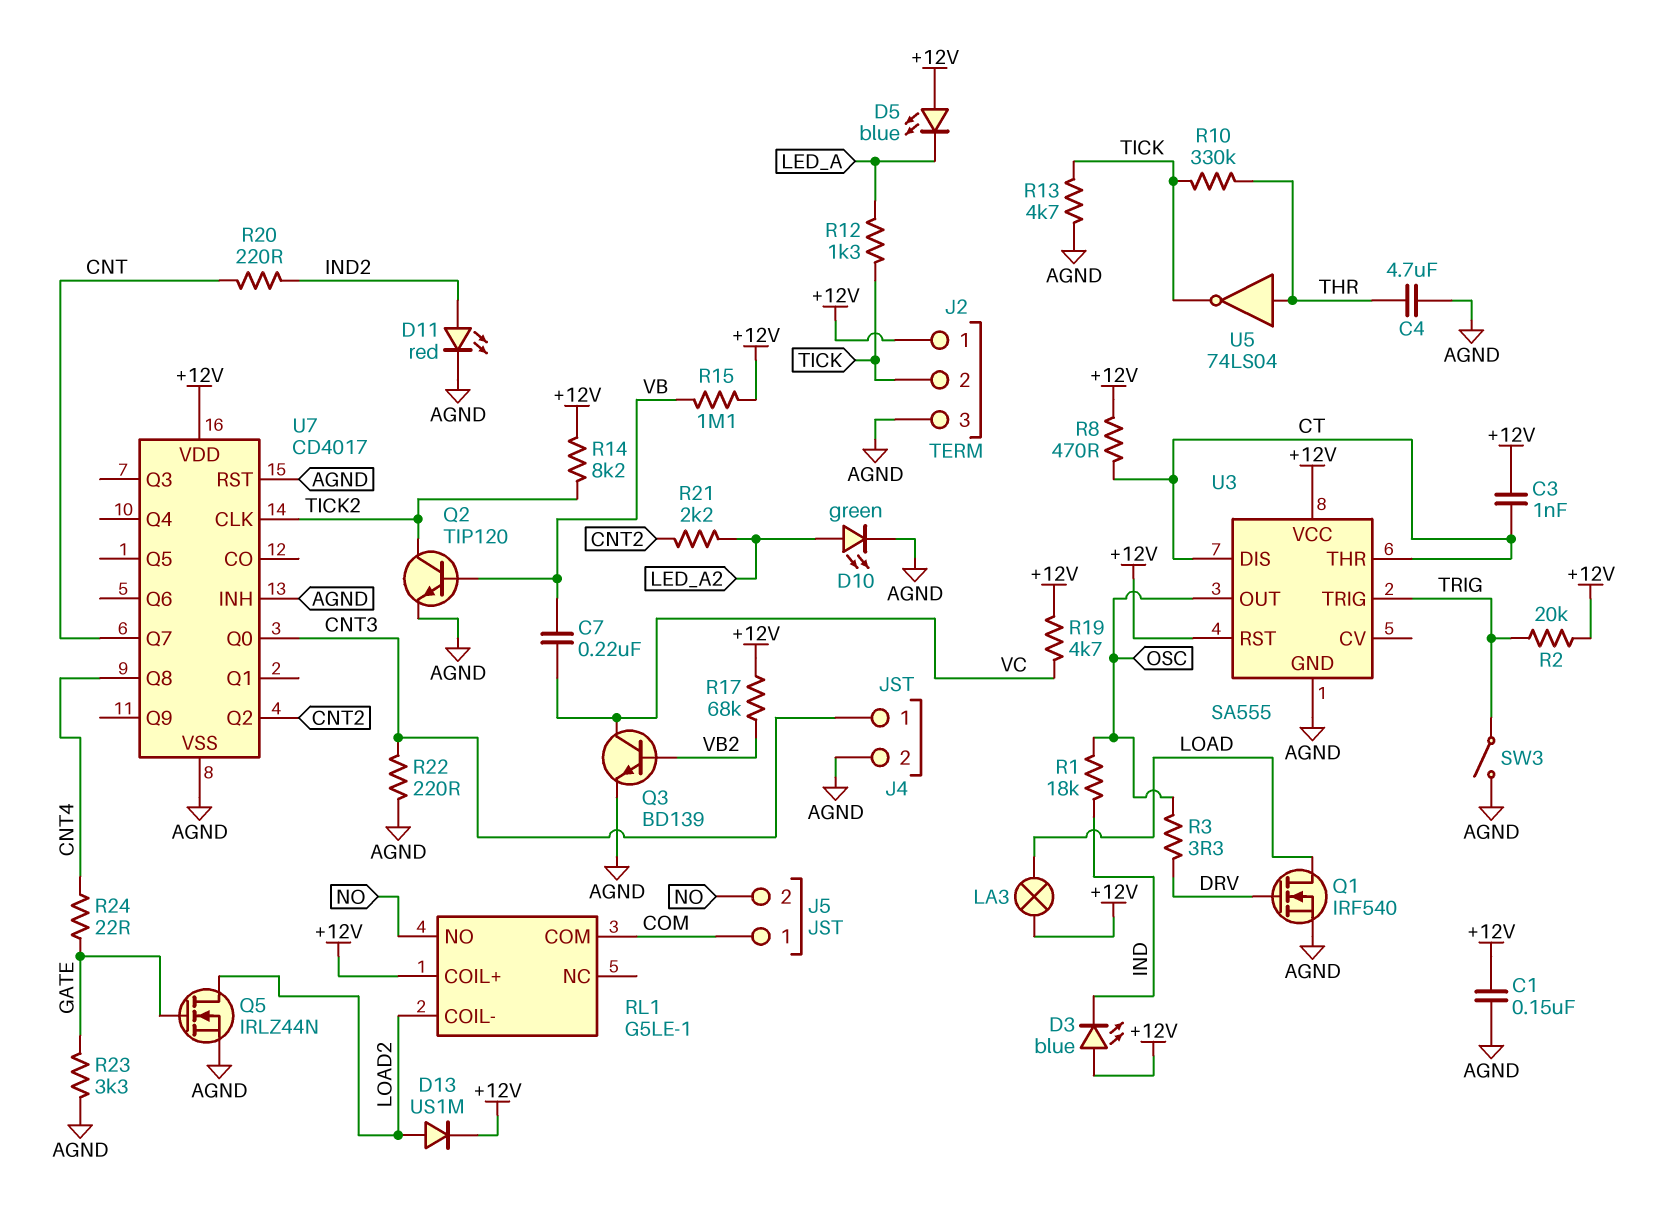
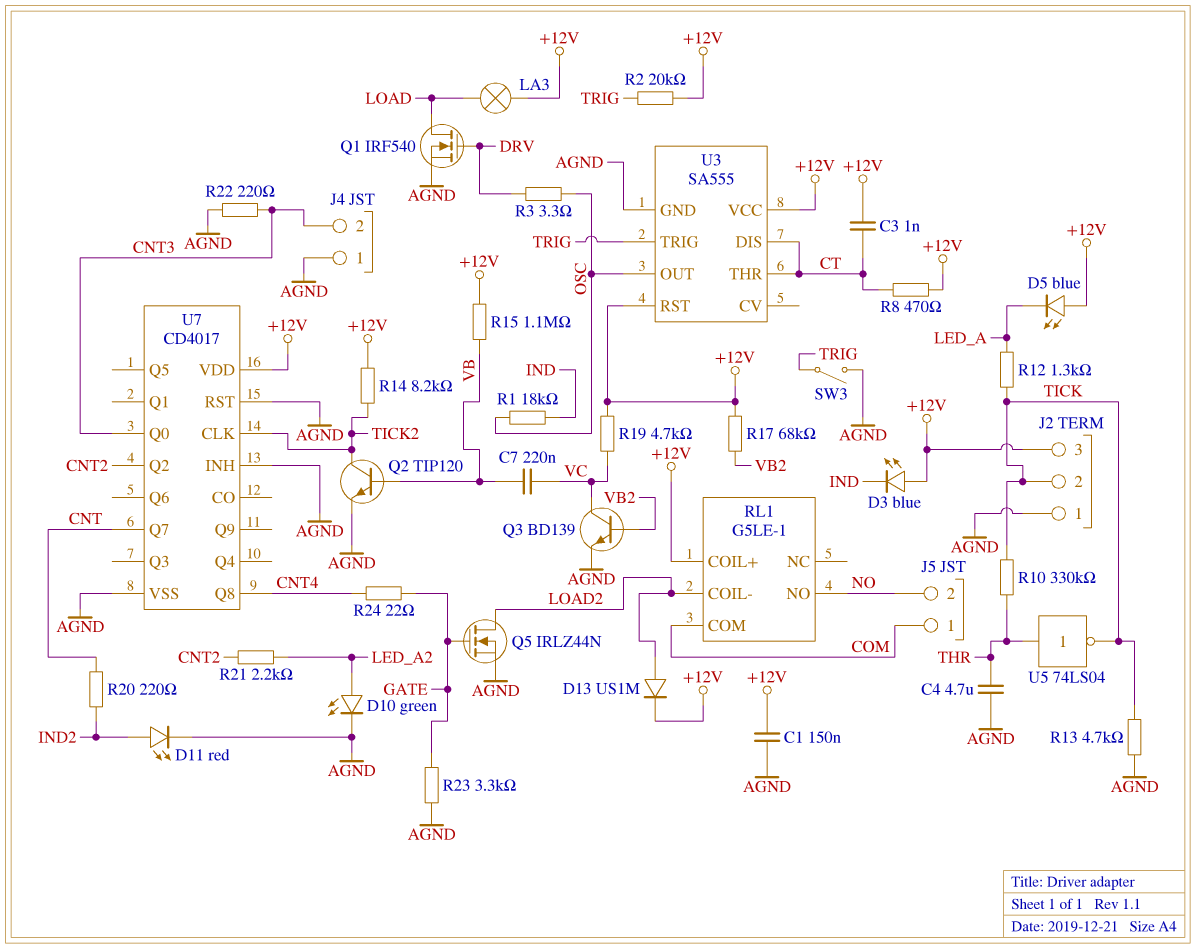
J2 pin 1: +12V -> AGND
J2 pin 3: AGND -> +12V
J4 pin 1: CNT3 -> AGND
J4 pin 2: AGND -> CNT3

